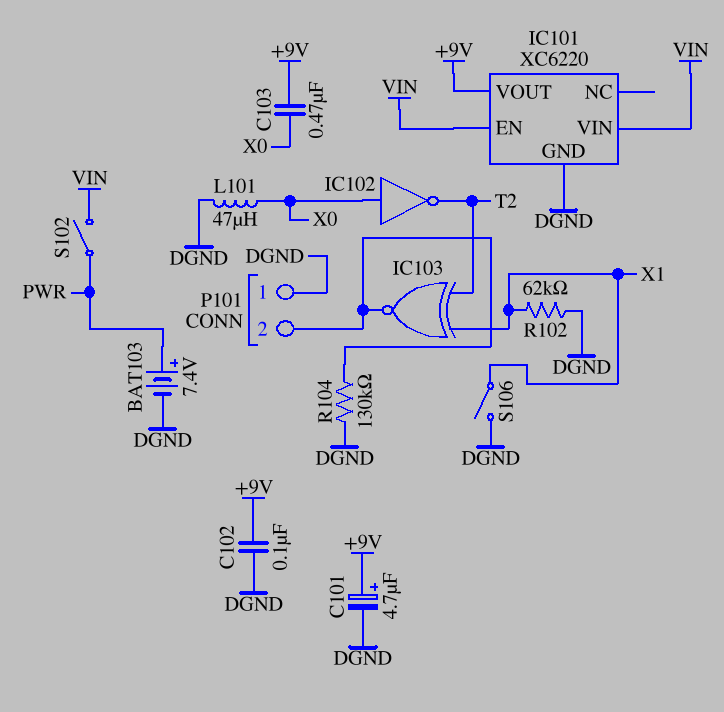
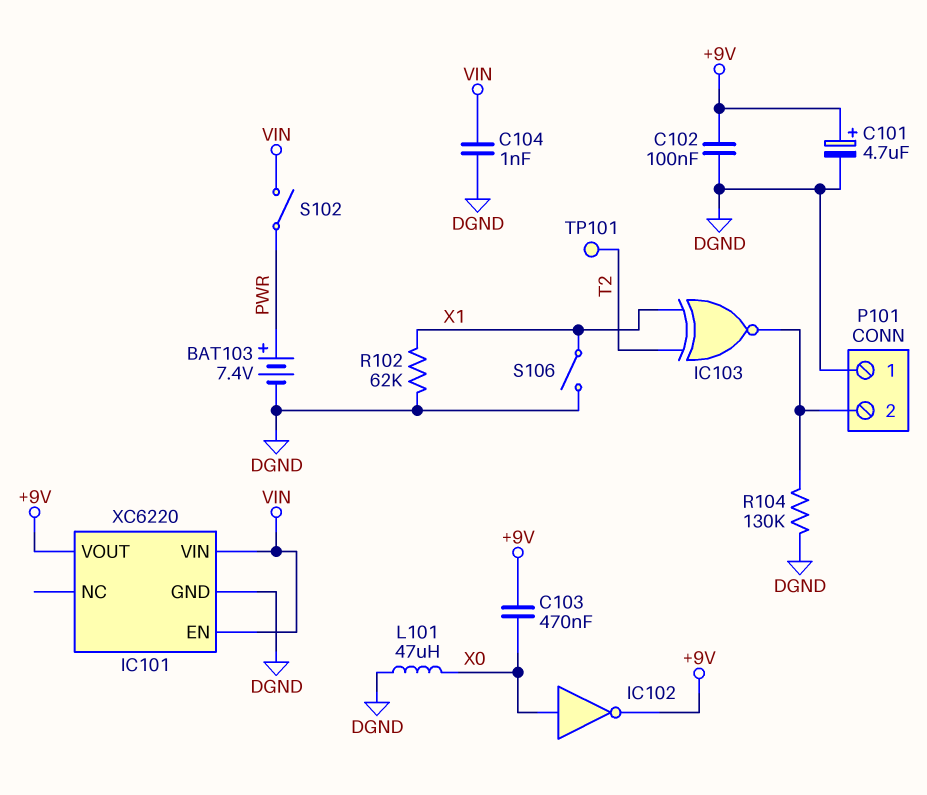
C104: none -> 1nF (DGND, VIN)
IC102: NOT (in X0, out T2) -> NOT (in X0, out +9V)
TP101: none -> test point (T2)

